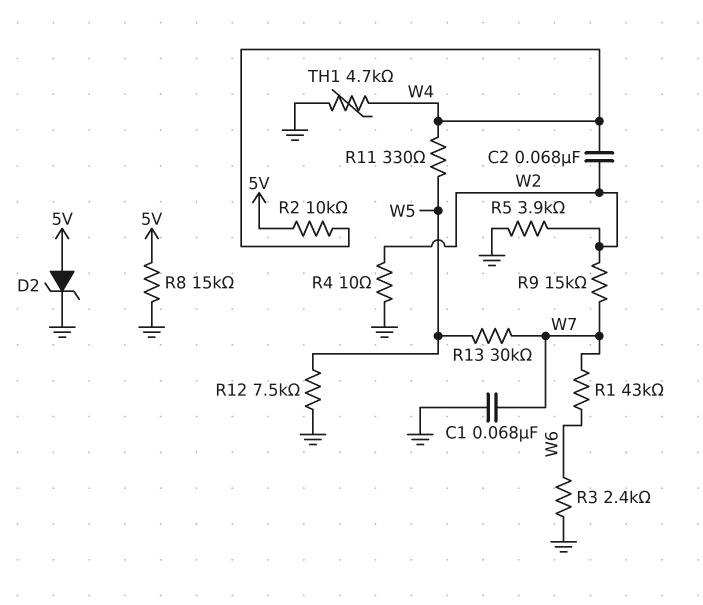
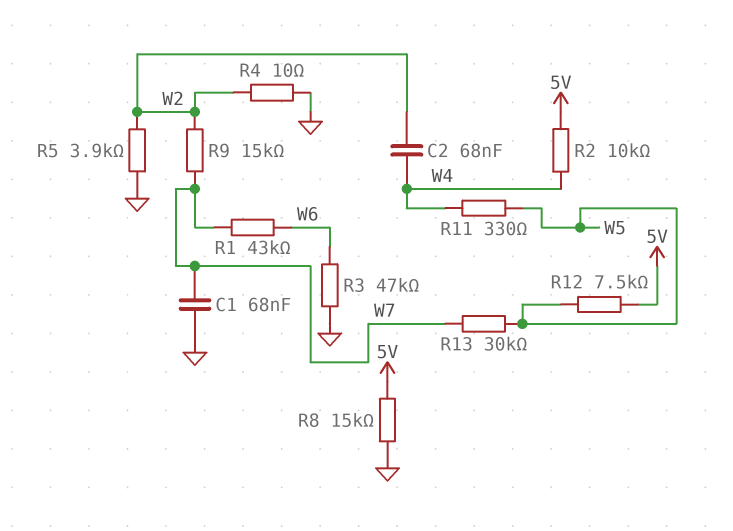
D2: zener (A 5V, K GND) -> none
R3: 2.4k (GND, W6) -> 47k (GND, W6)
R12: 7.5k (GND, W5) -> 7.5k (5V, W5)
TH1: 4.7k (GND, W4) -> none

